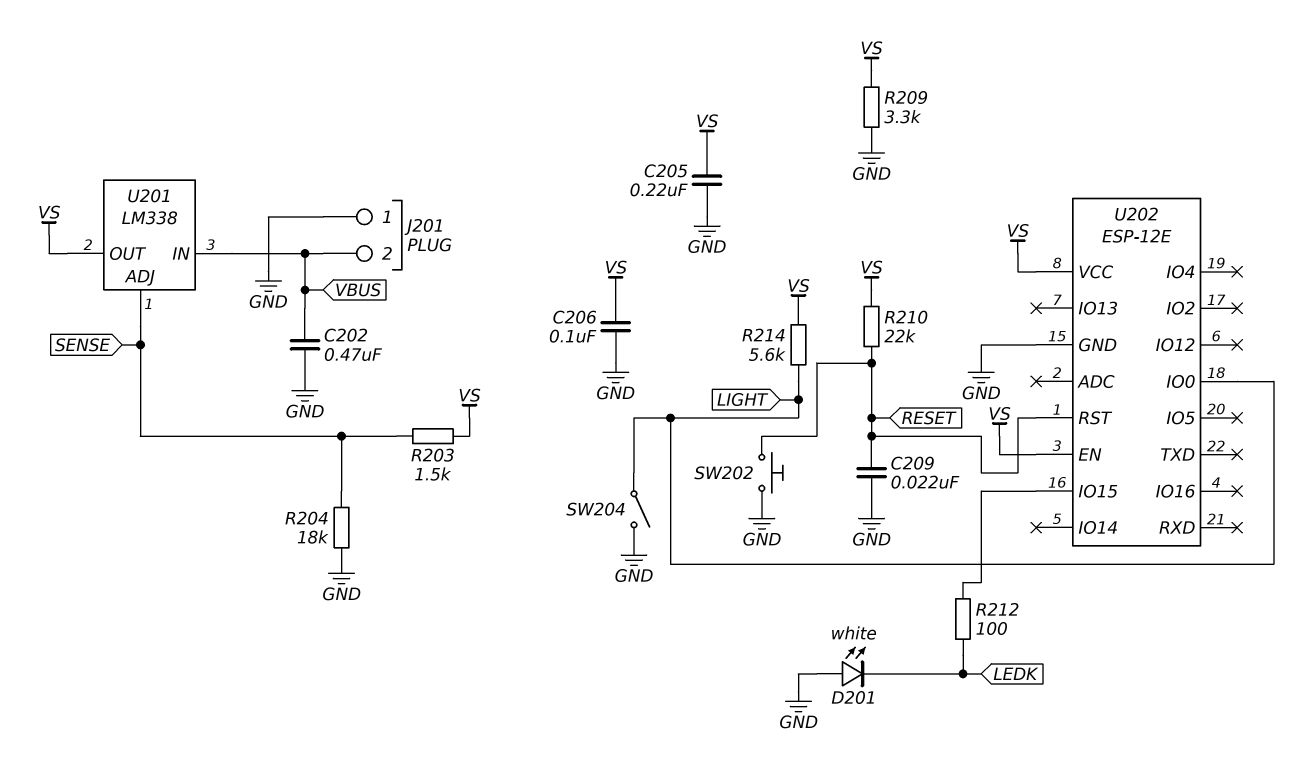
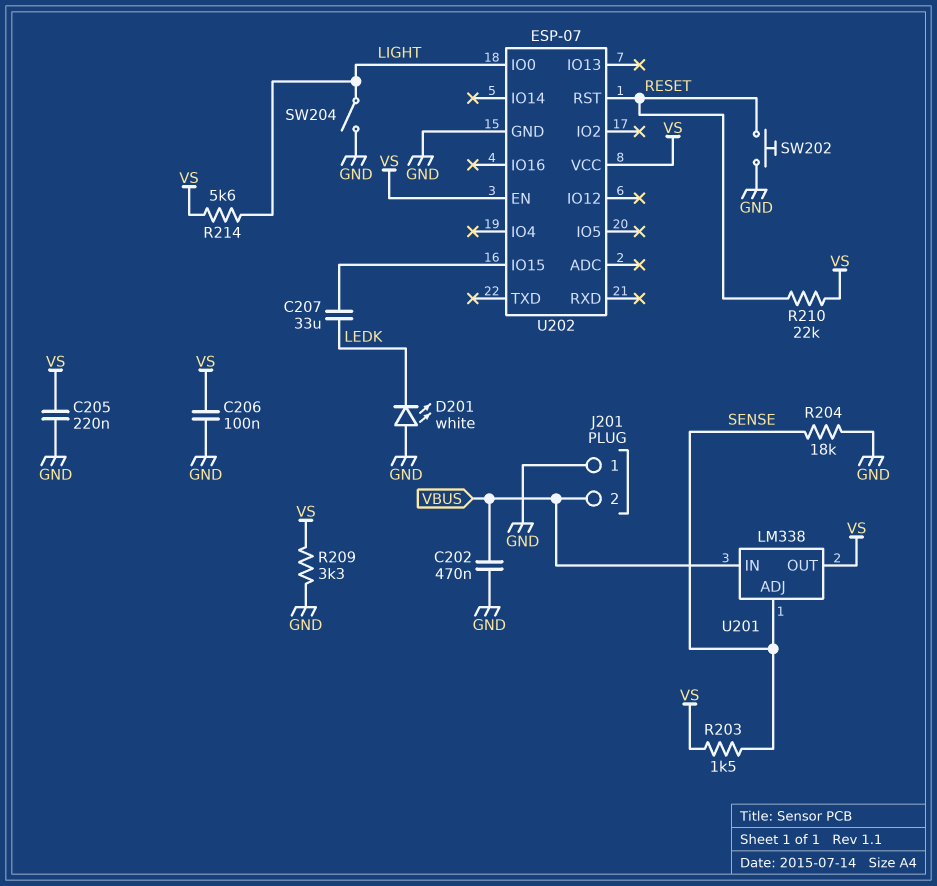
C207: none -> 33uF (LEDK, U202/IO15)
C209: 22nF (GND, RESET) -> none
R212: 100 (LEDK, U202/IO15) -> none
U202: ESP-12E -> ESP-07

